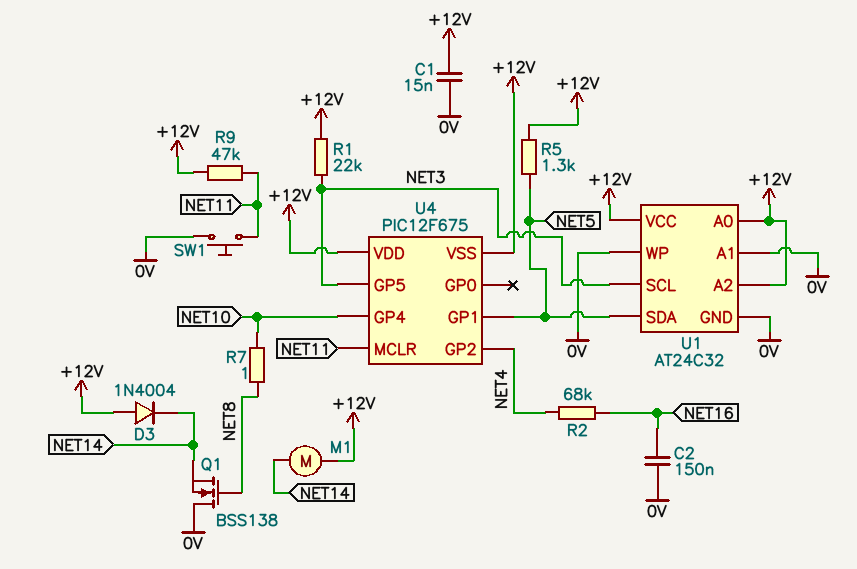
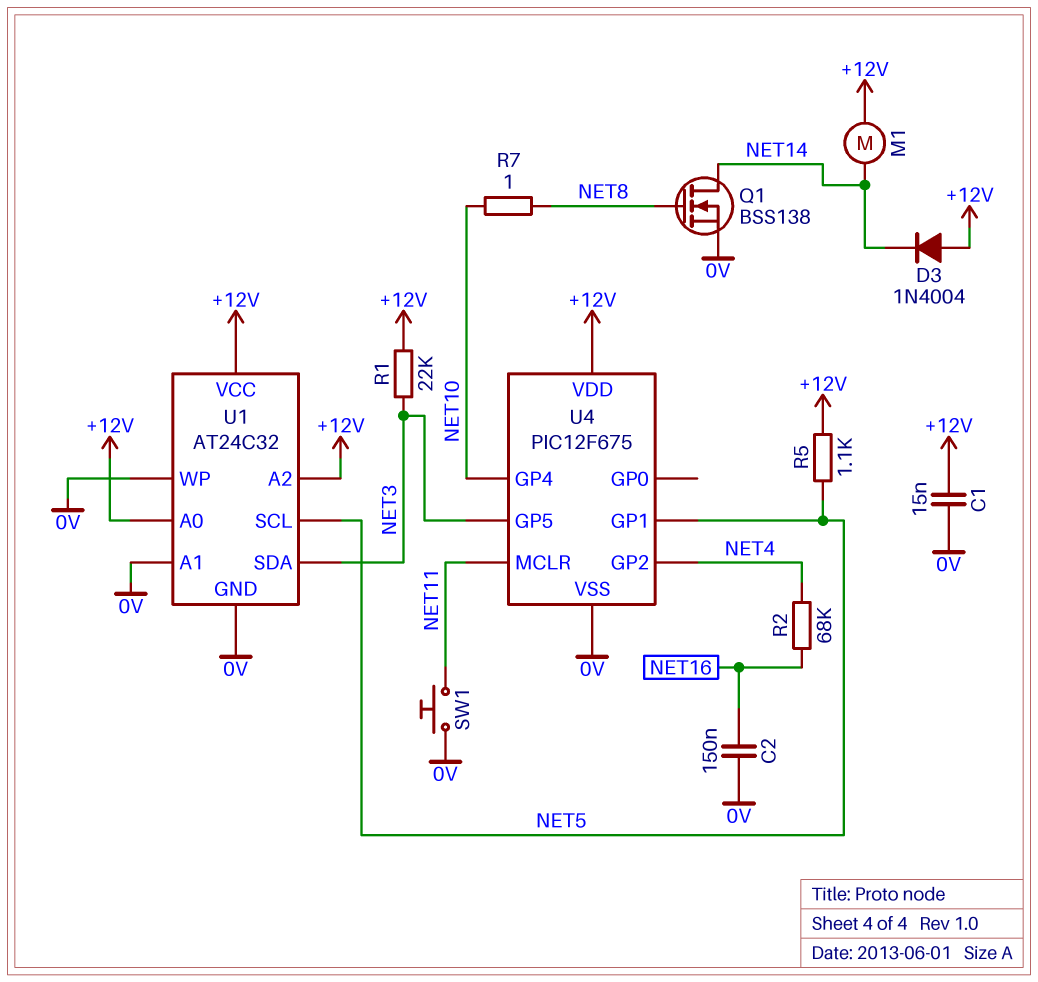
Q1: NMOS BSS138 (G NET8, D 0V, S NET14) -> NMOS BSS138 (G NET8, D NET14, S 0V)
R5: 1.3k (+12V, NET5) -> 1.1k (+12V, NET5)
R9: 47k (+12V, NET11) -> none
U1 pin SCL: NET3 -> NET5
U1 pin SDA: NET5 -> NET3
U4 pin VSS: +12V -> 0V

